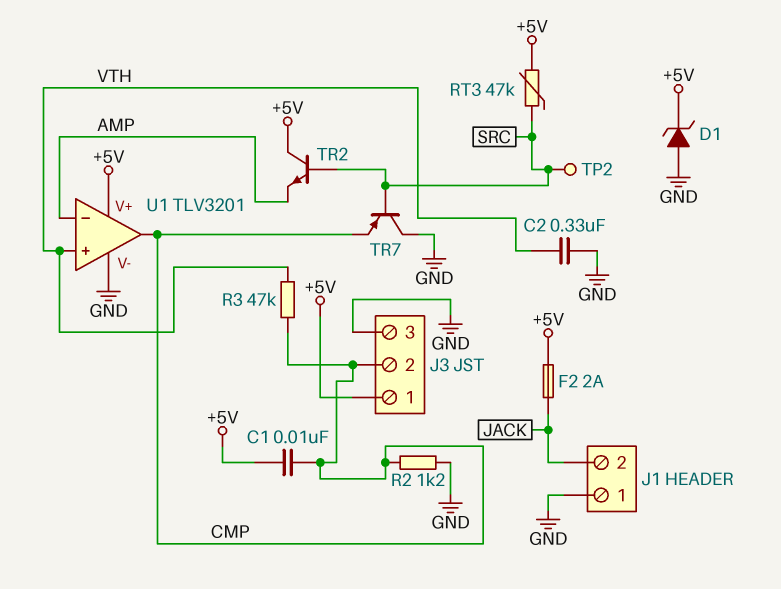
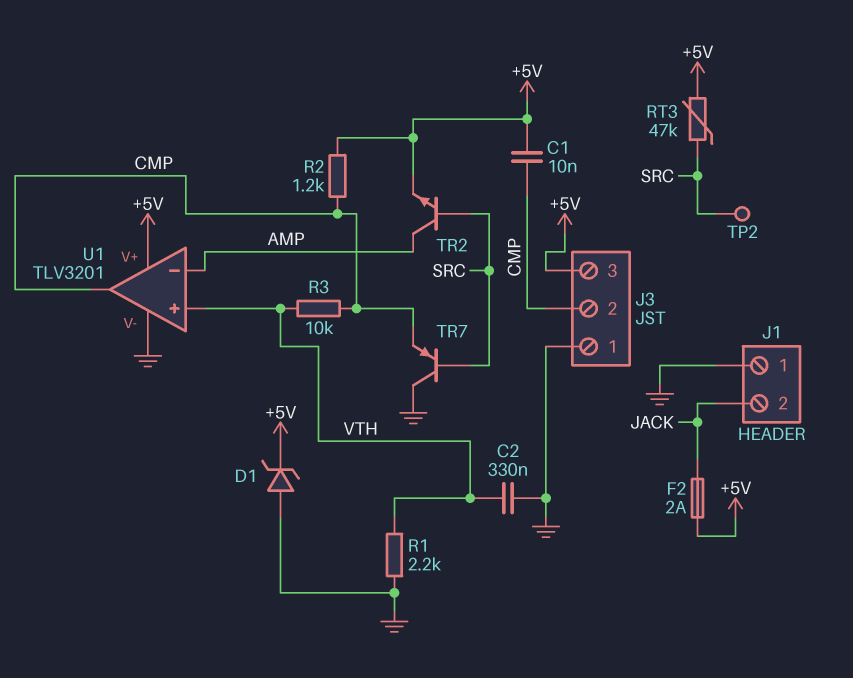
J3 pin 1: +5V -> GND
J3 pin 3: GND -> +5V
R1: none -> 2.2k (GND, VTH)
R2: 1.2k (CMP, GND) -> 1.2k (+5V, CMP)
R3: 47k (CMP, VTH) -> 10k (CMP, VTH)
TR2: NPN (B SRC, C +5V, E AMP) -> NPN (B SRC, C AMP, E +5V)

